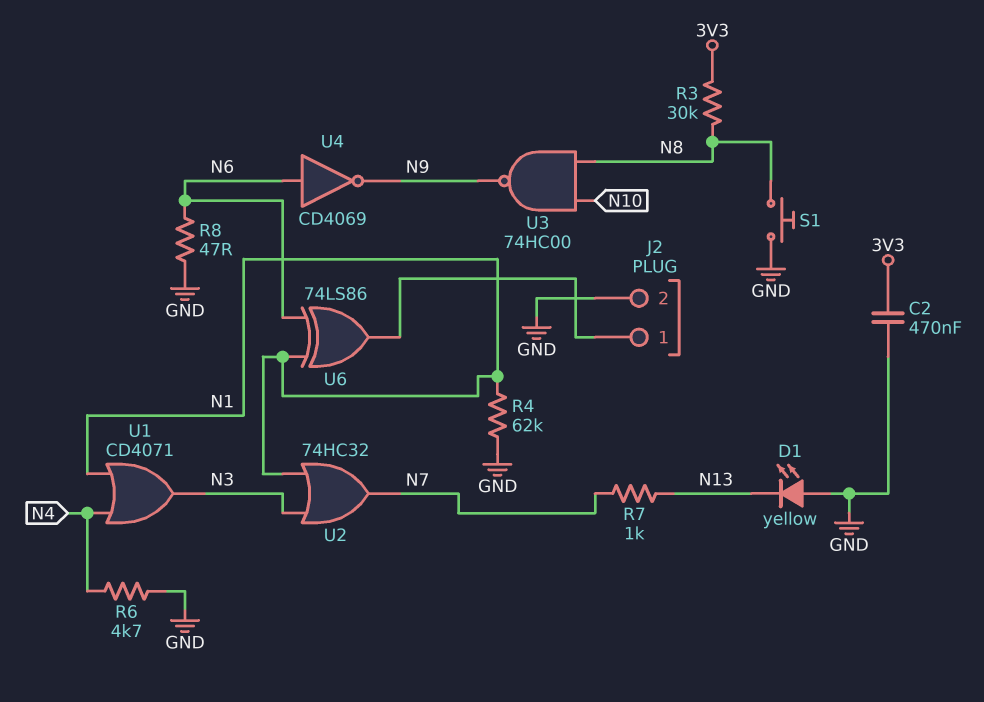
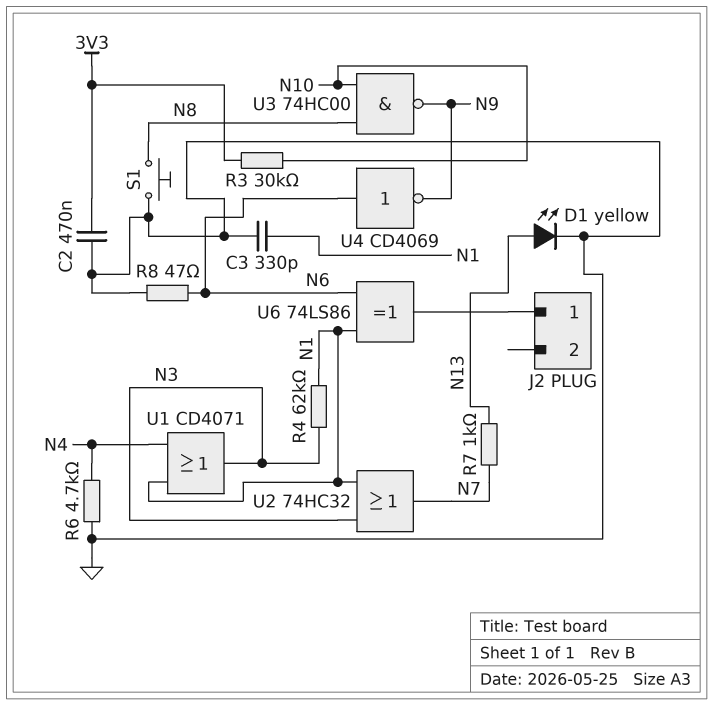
C3: none -> 330pF (GND, N1)
D1: LED yellow (A GND, K N13) -> LED yellow (A N13, K GND)
J2 pin 2: GND -> none
R3: 30k (3V3, N8) -> 30k (3V3, N10)
R4: 62k (GND, N1) -> 62k (N1, N3)

